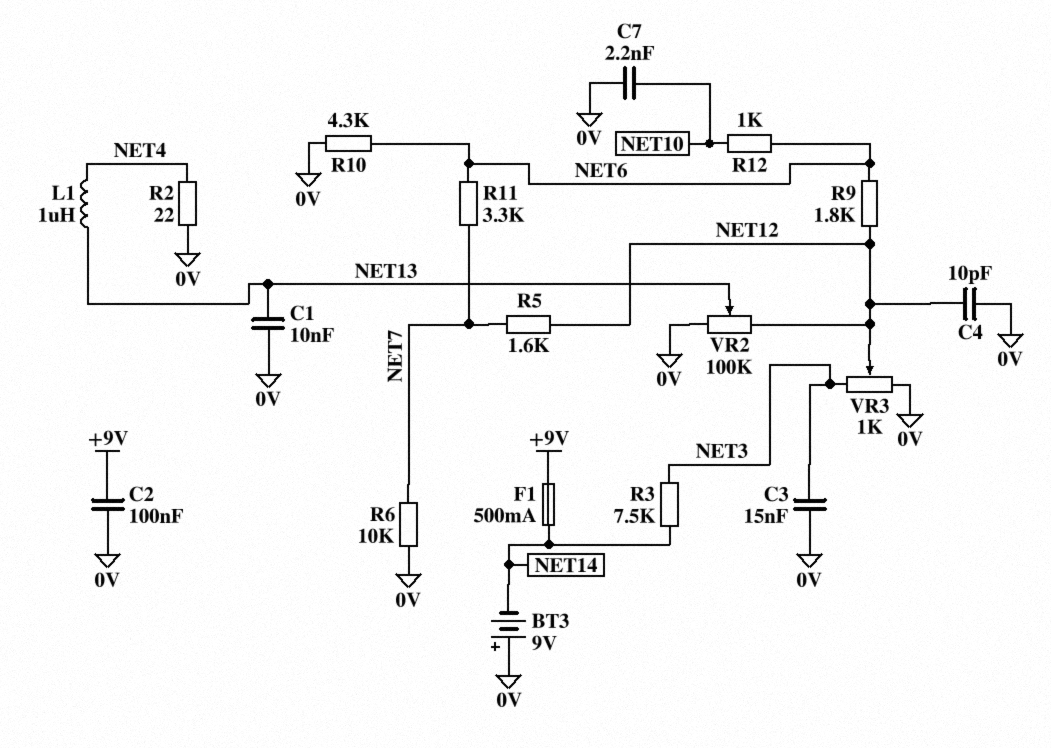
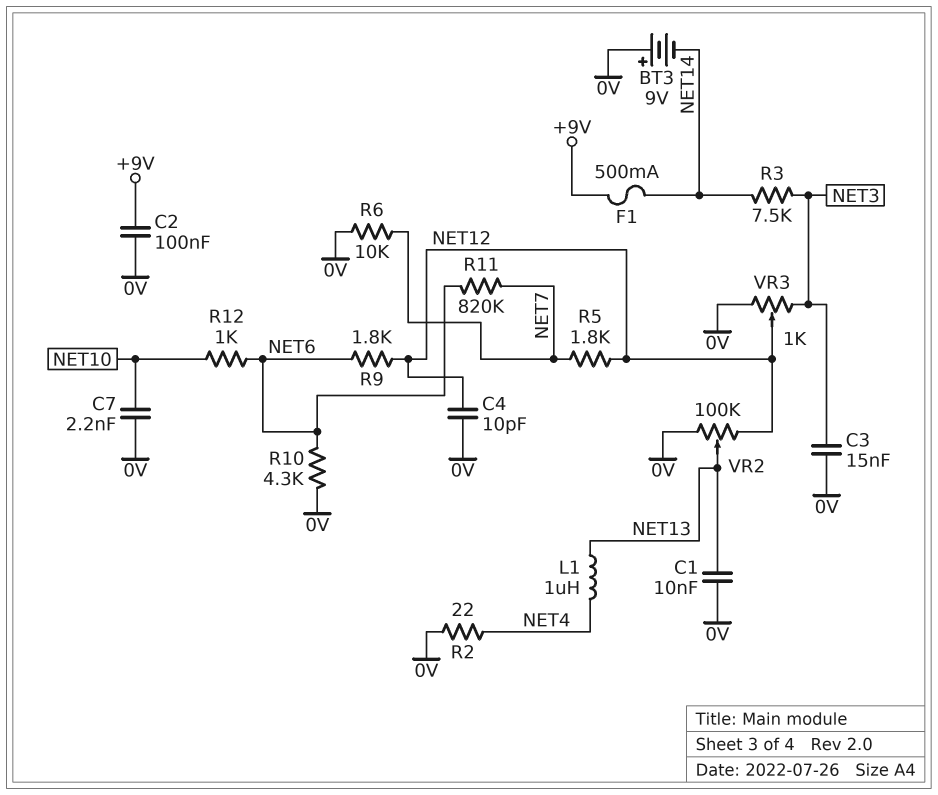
R5: 1.6k (NET7, NET12) -> 1.8k (NET7, NET12)
R11: 3.3k (NET6, NET7) -> 820k (NET6, NET7)

